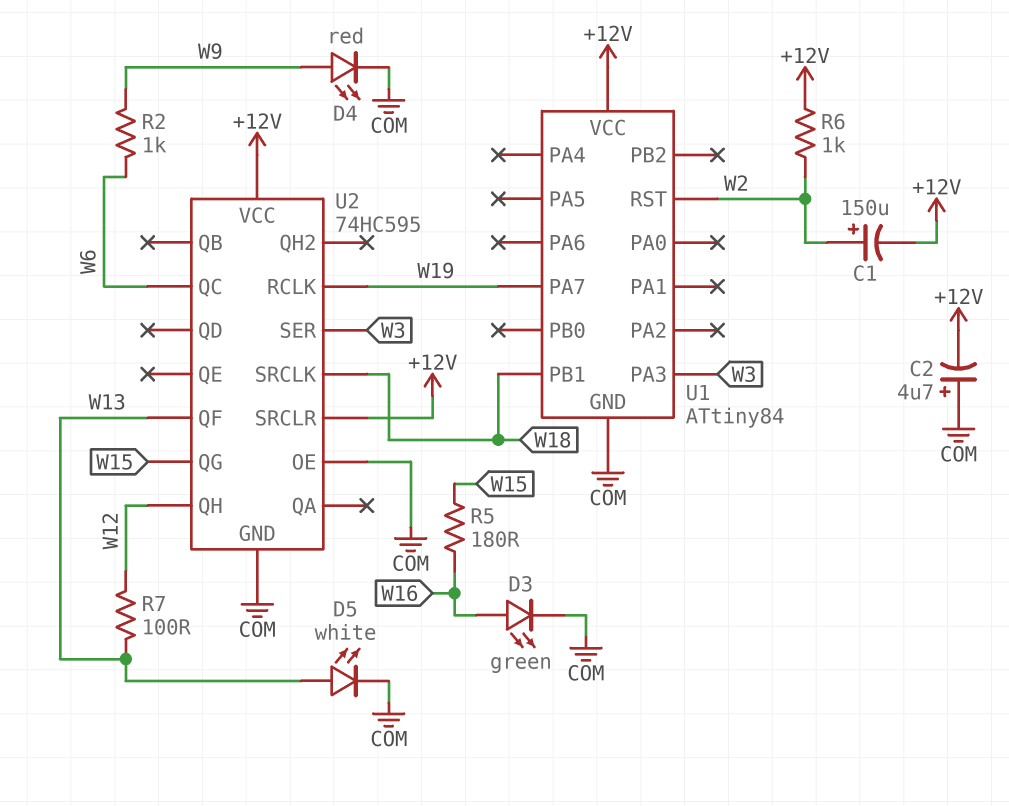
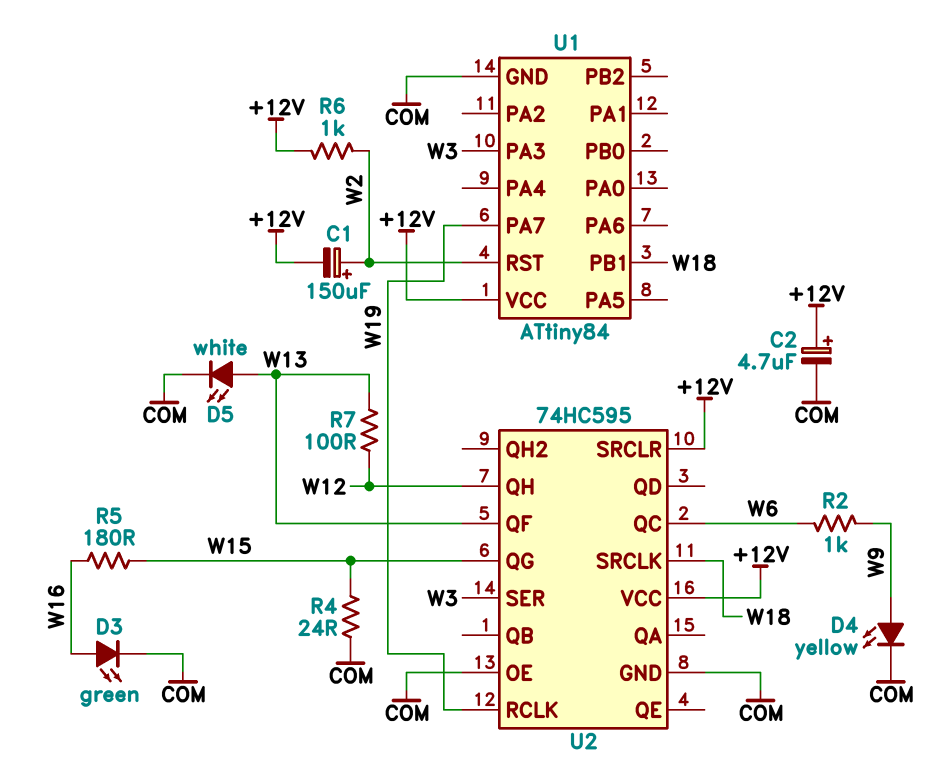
C2: 4.7uF (plus COM, minus +12V) -> 4.7uF (plus +12V, minus COM)
D4: LED red (A W9, K COM) -> LED yellow (A W9, K COM)
R4: none -> 24 (COM, W15)

